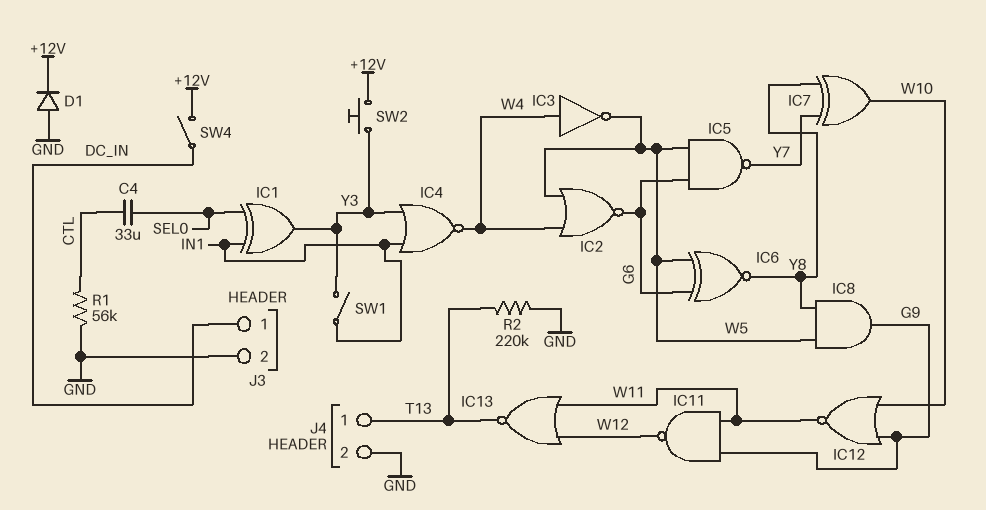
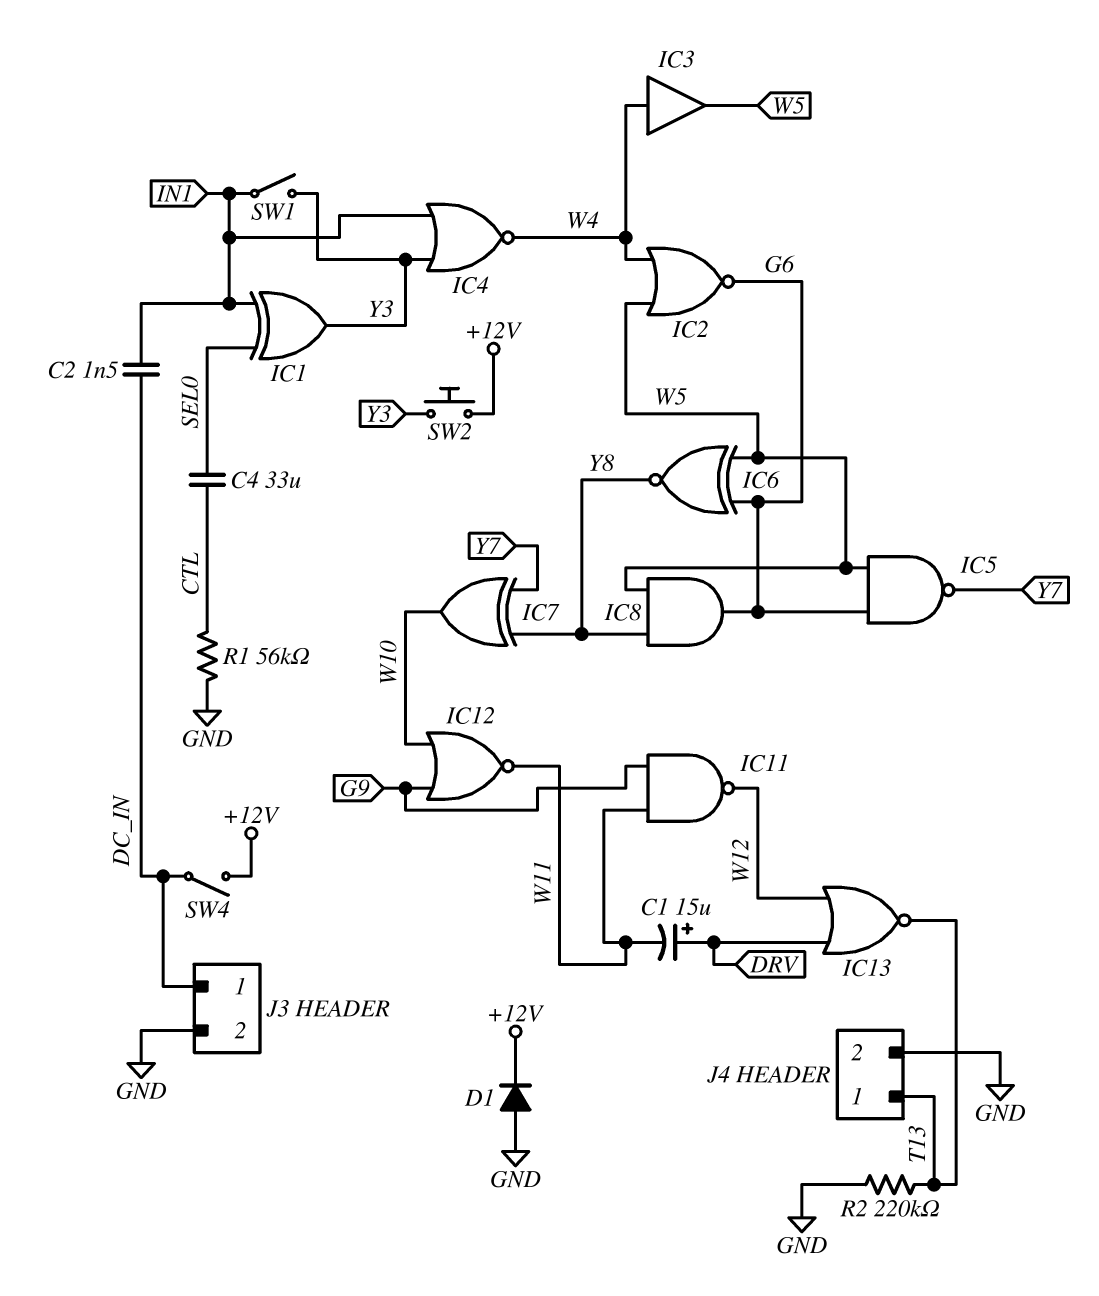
C1: none -> 15uF (plus DRV, minus W11)
C2: none -> 1.5nF (DC_IN, IN1)
IC3: NOT (in W4, out W5) -> buffer (in W4, out W5)
IC8: AND (in W5, in Y8, out G9) -> AND (in W5, in Y8, out G6)
IC13: NOR (in W11, in W12, out T13) -> NOR (in DRV, in W12, out T13)

